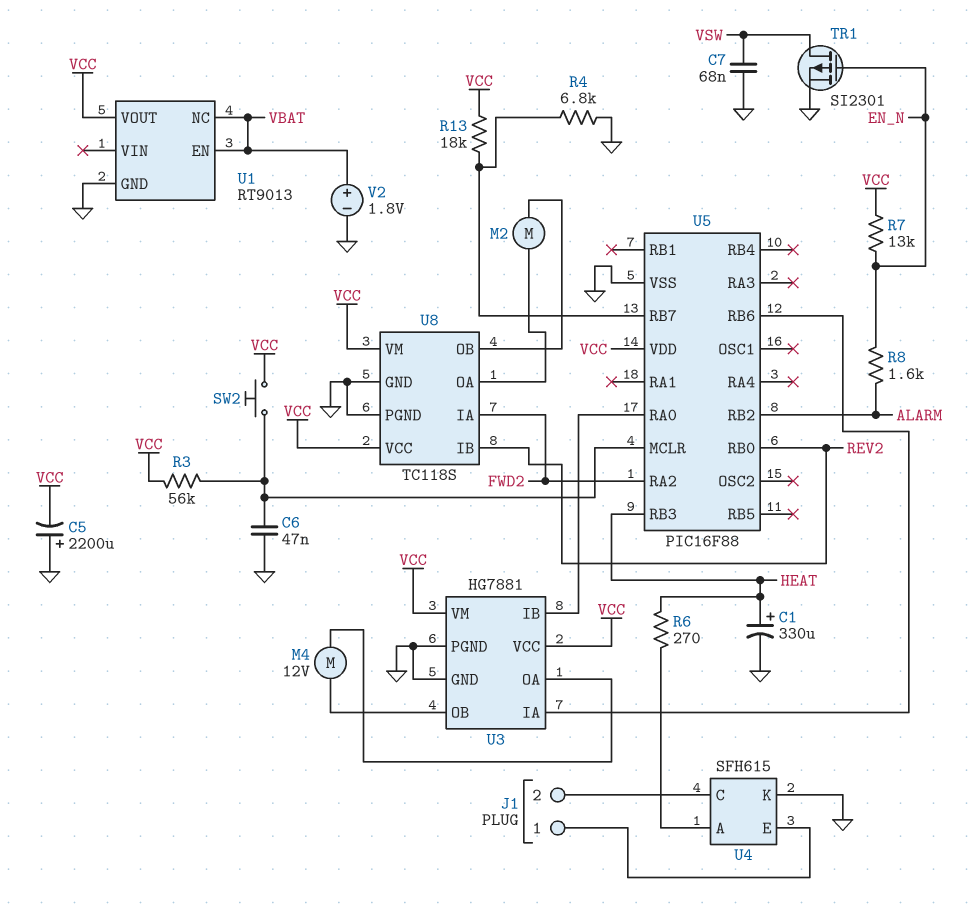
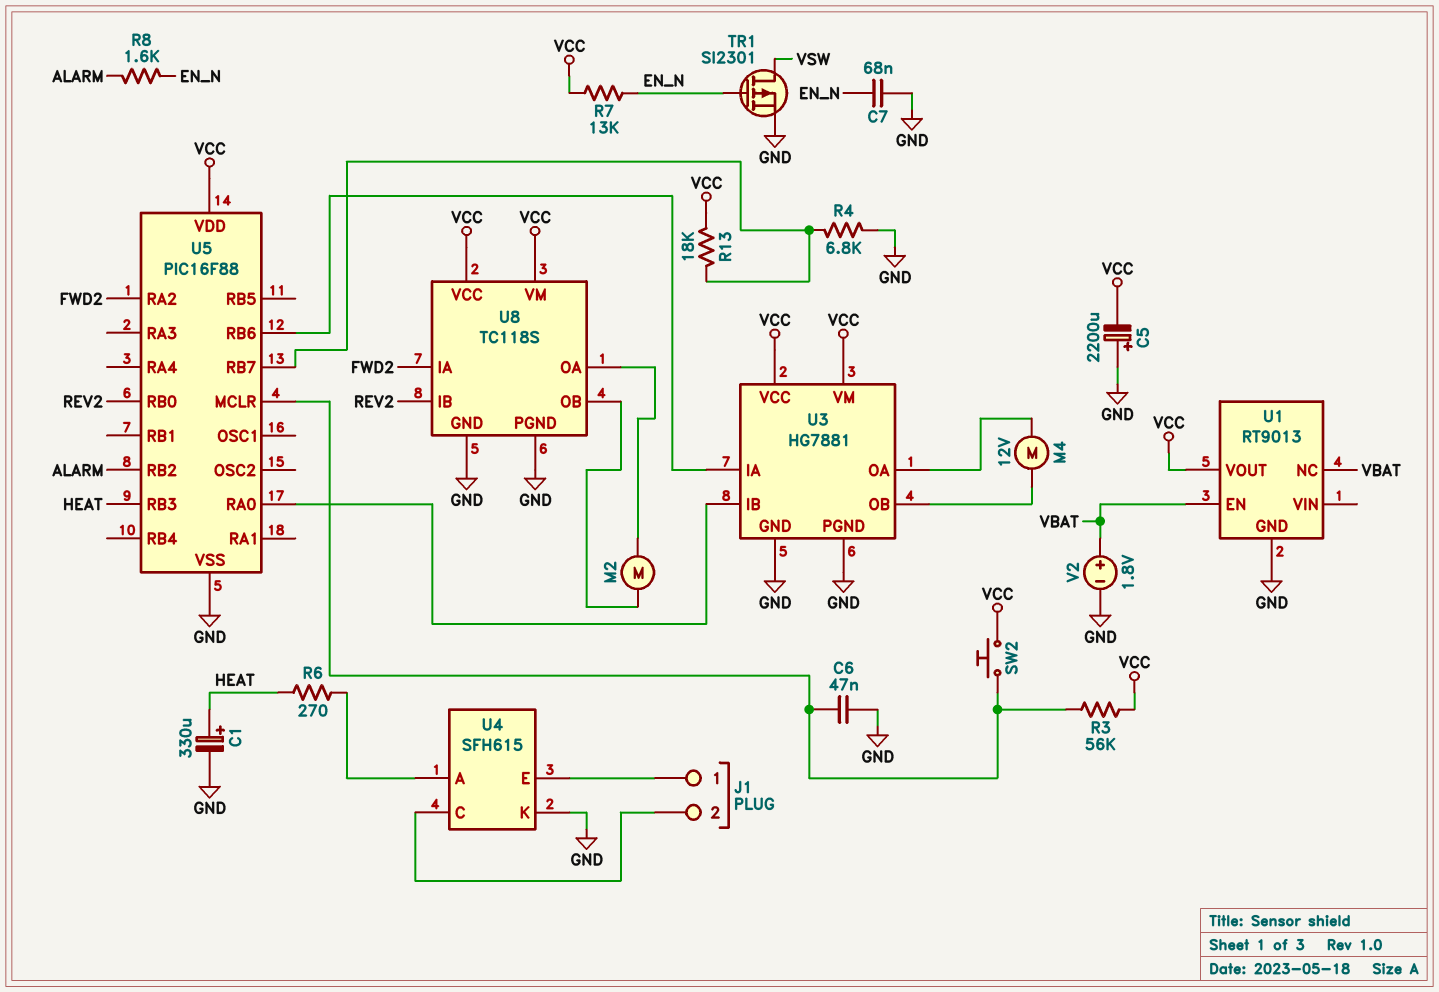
C7: 68nF (GND, VSW) -> 68nF (EN_N, GND)

